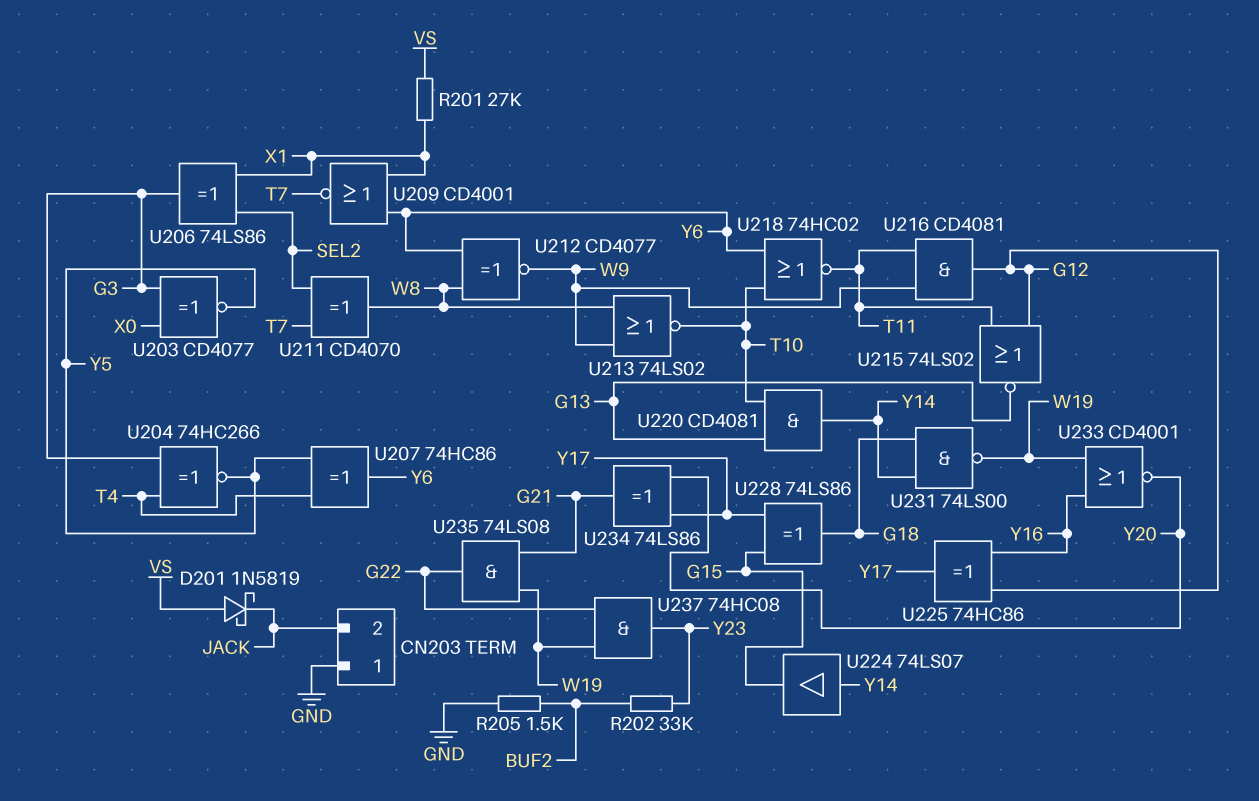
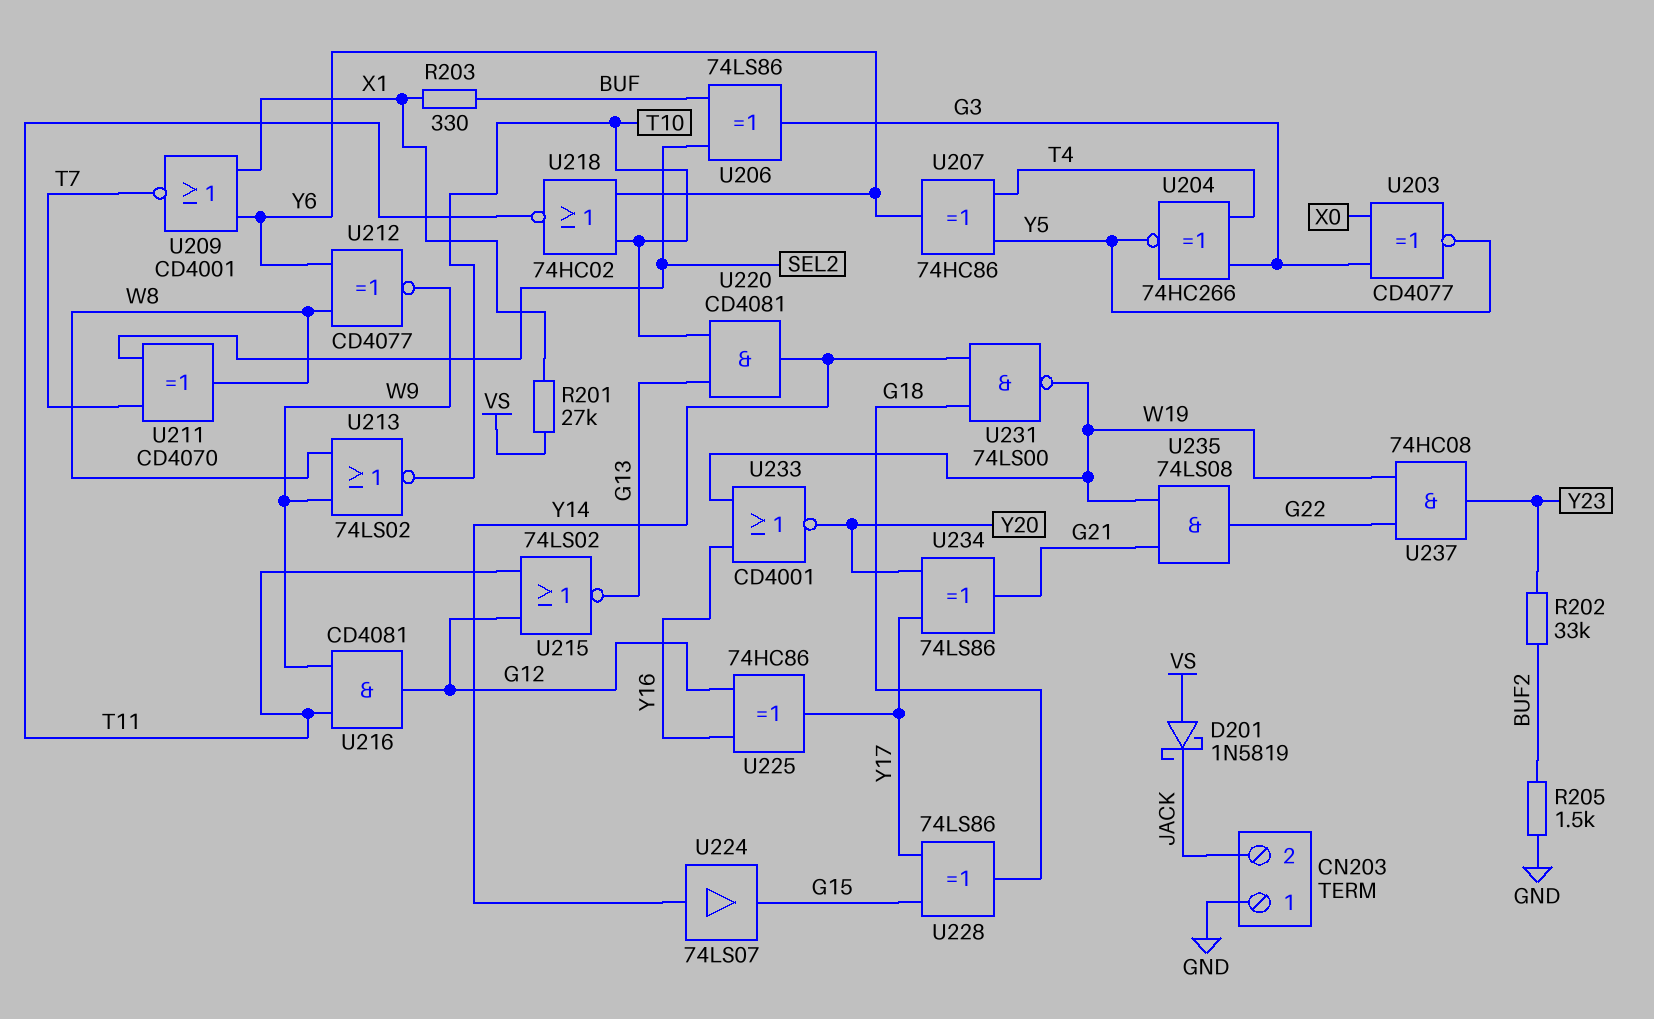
R203: none -> 330 (BUF, X1)
U206: XOR 74LS86 (in SEL2, in X1, out G3) -> XOR 74LS86 (in BUF, in SEL2, out G3)

